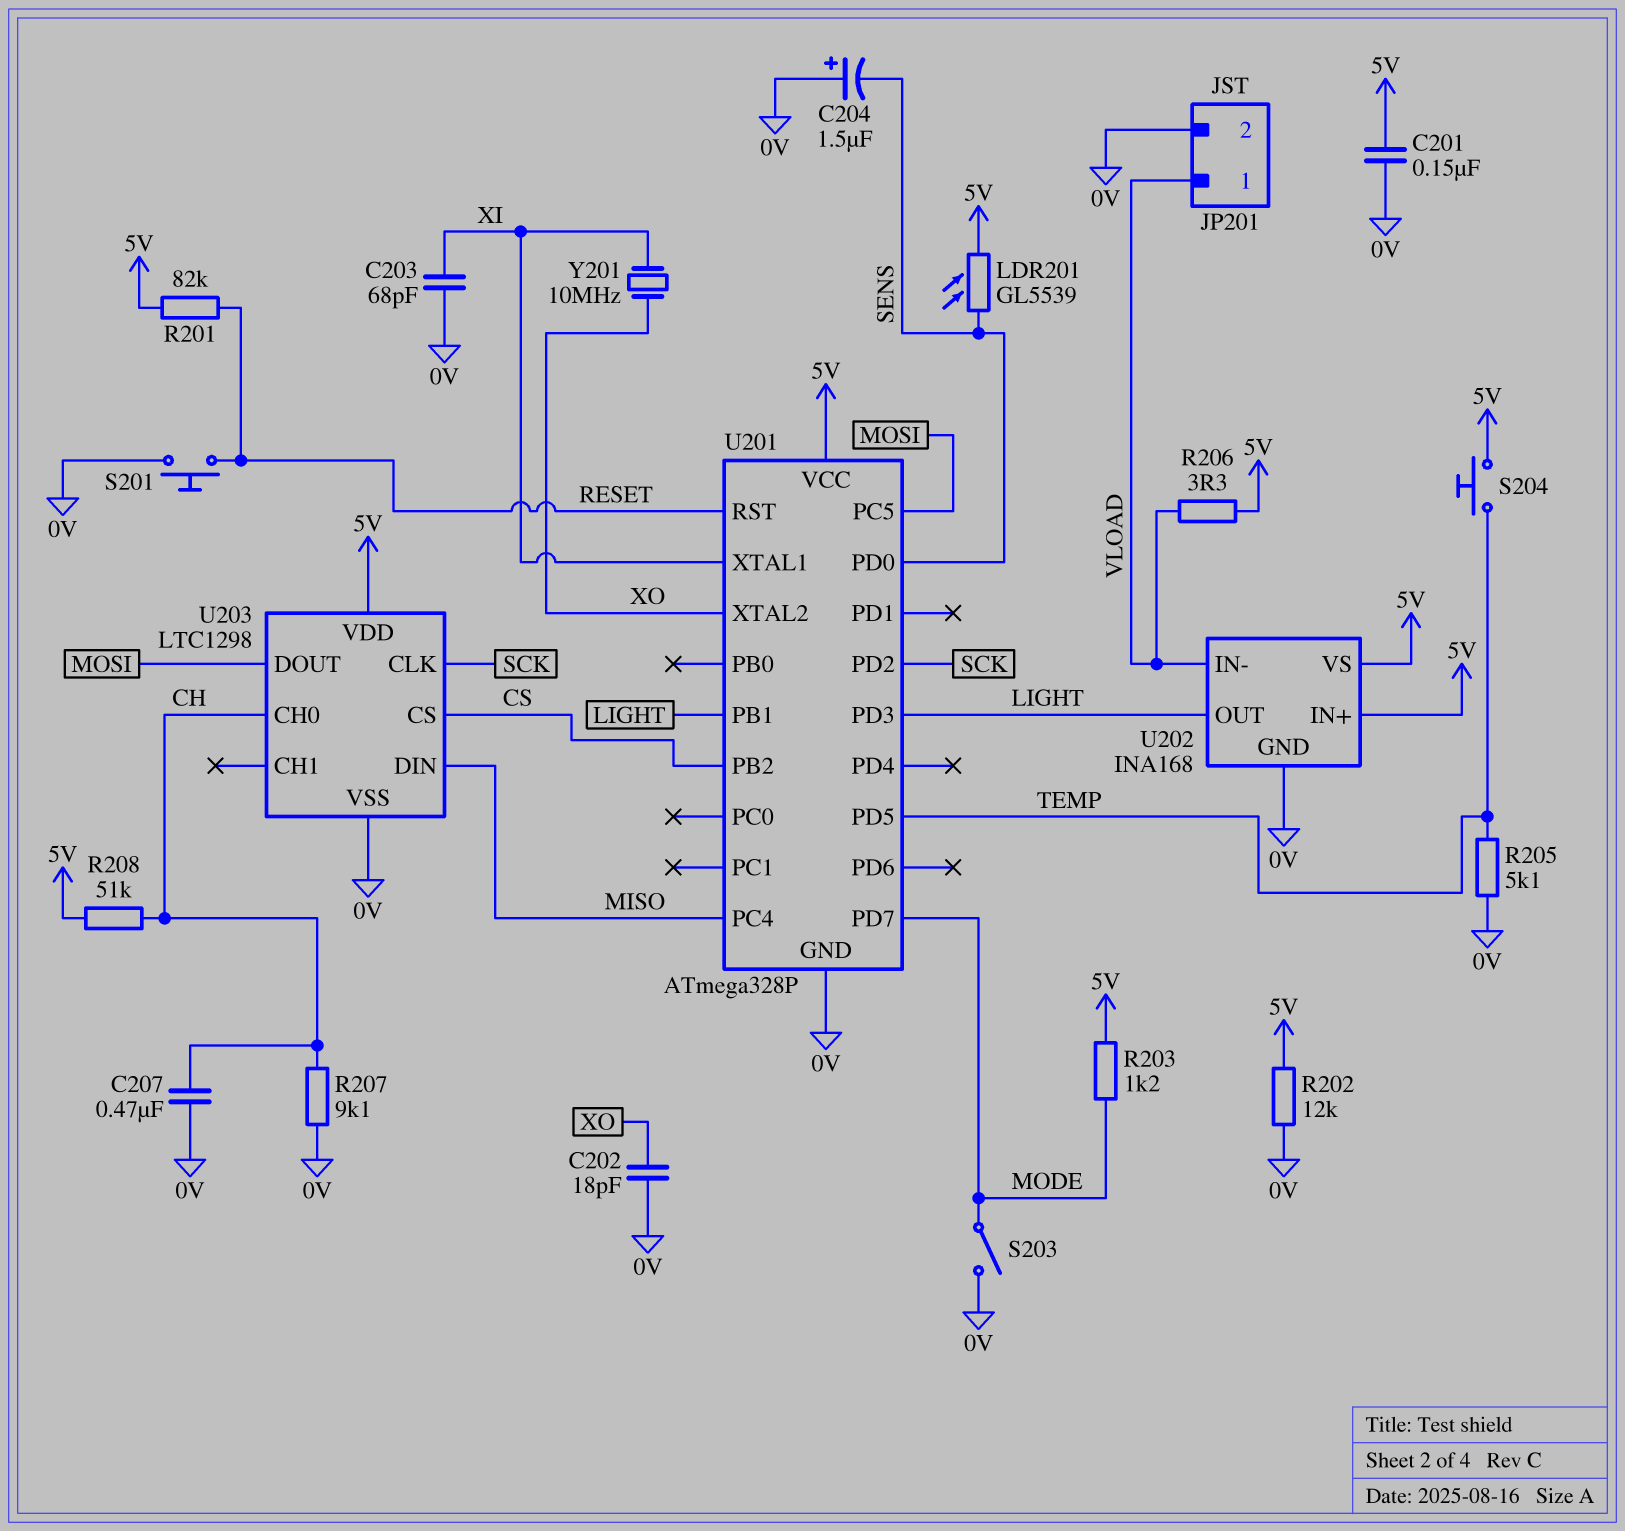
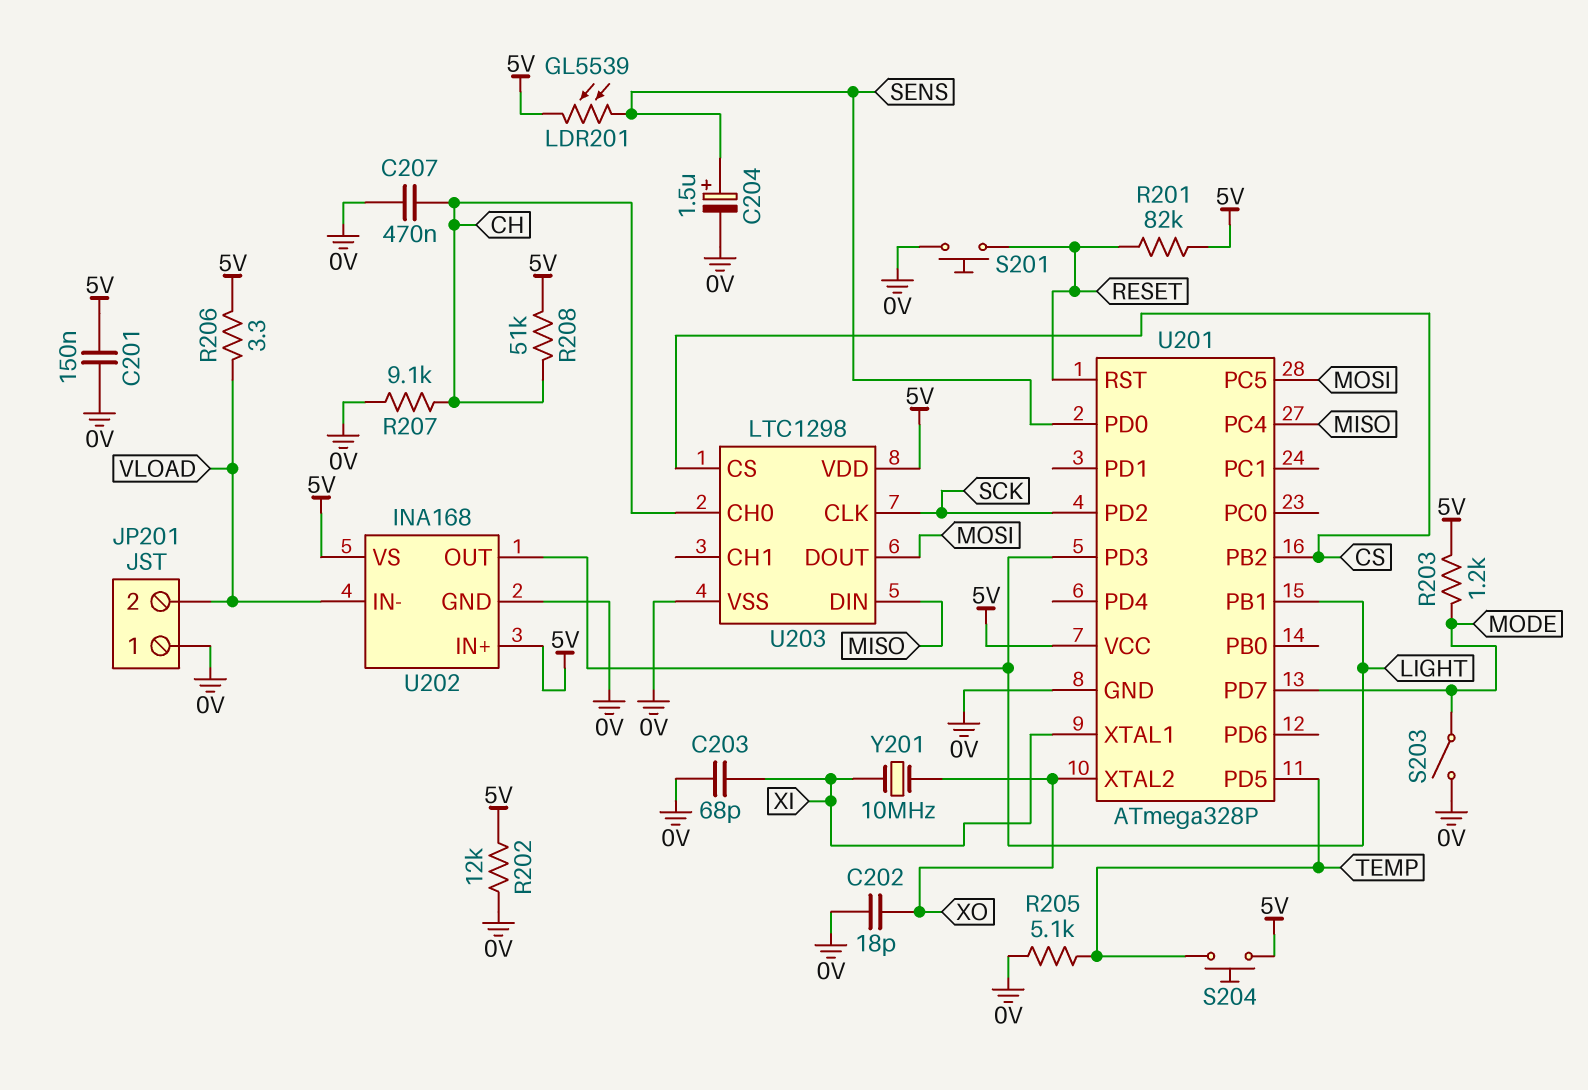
C204: 1.5uF (plus 0V, minus SENS) -> 1.5uF (plus SENS, minus 0V)
JP201 pin 1: VLOAD -> 0V
JP201 pin 2: 0V -> VLOAD

